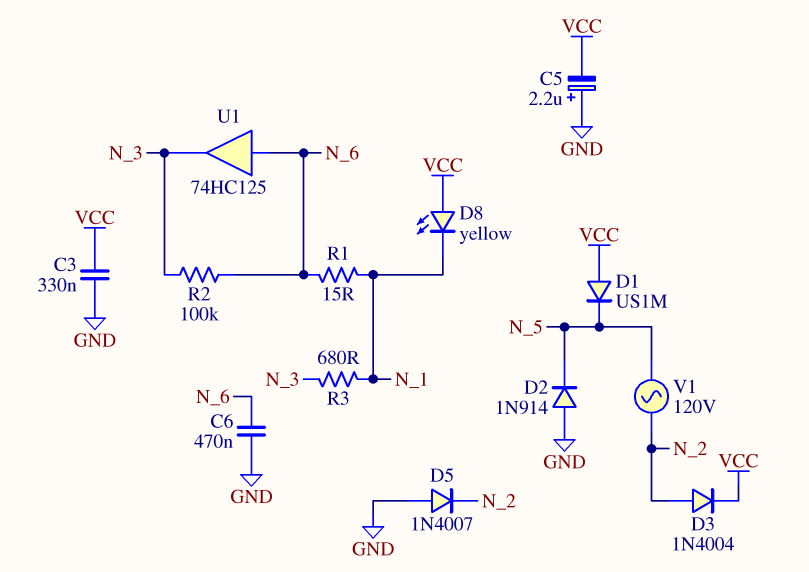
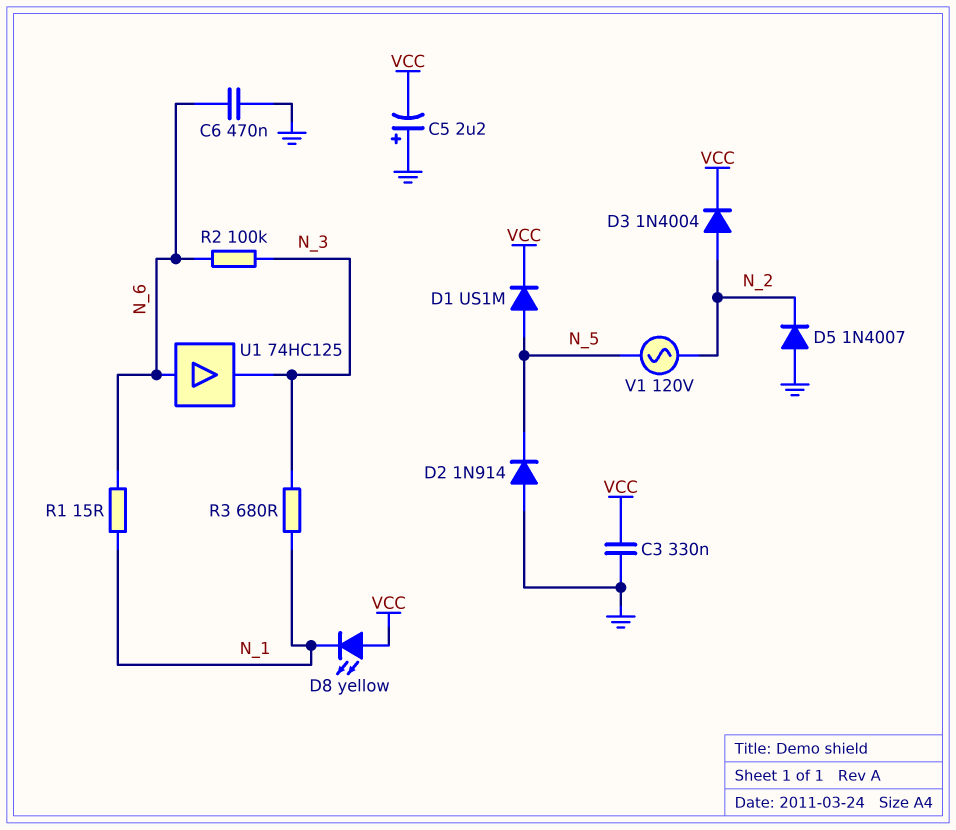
D1: diode US1M (A VCC, K N_5) -> diode US1M (A N_5, K VCC)

